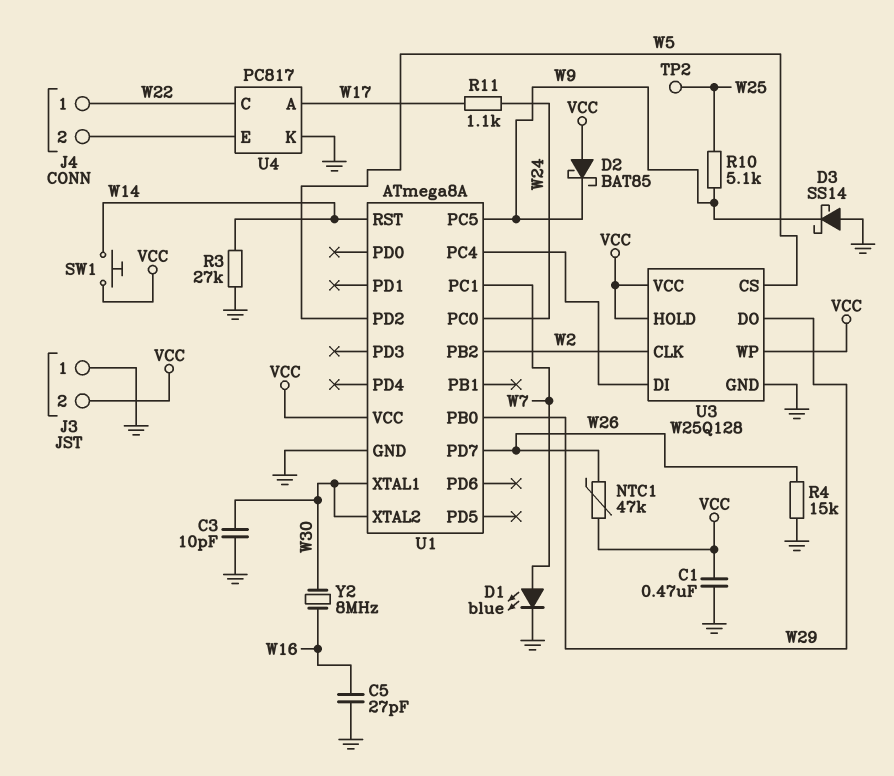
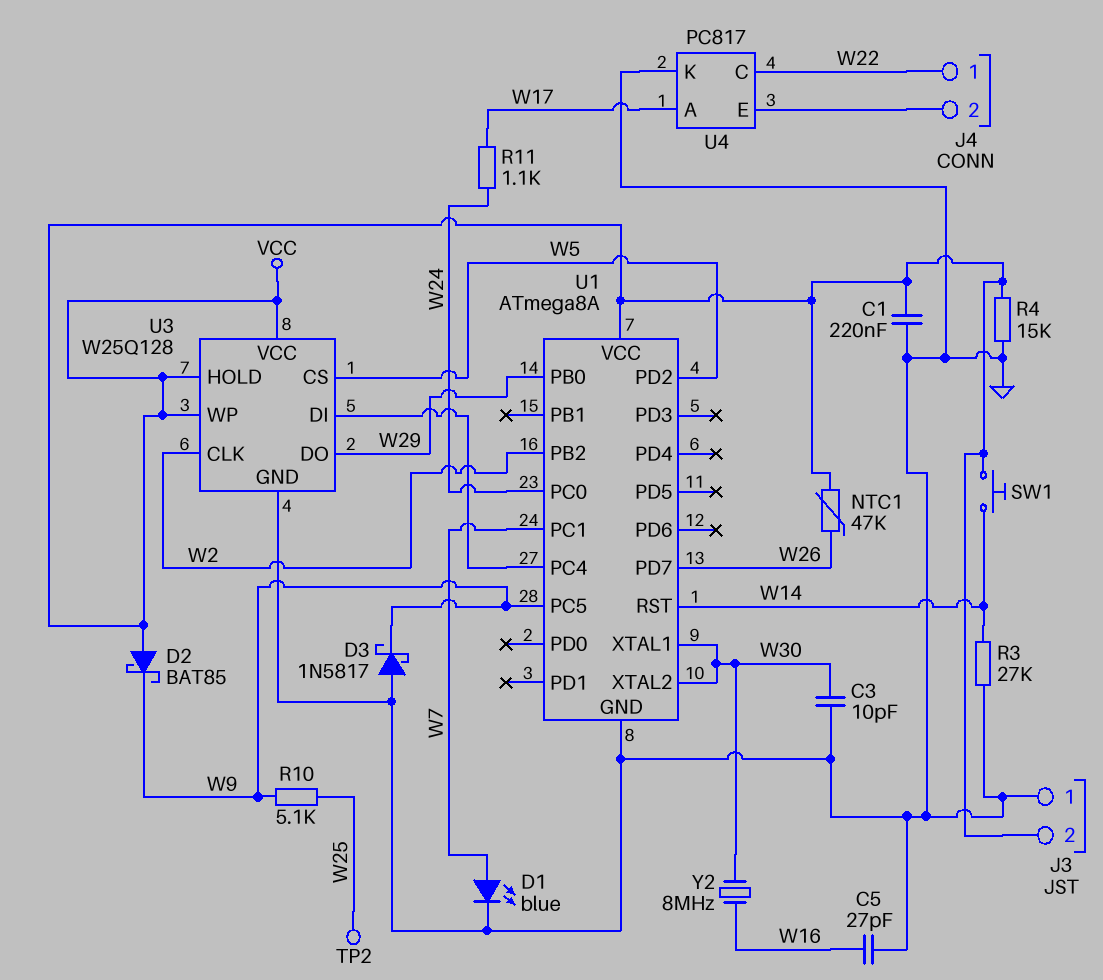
C1: 470nF (GND, VCC) -> 220nF (GND, VCC)
D3: schottky SS14 (A GND, K W9) -> schottky 1N5817 (A GND, K W9)
R4: 15k (GND, W26) -> 15k (GND, VCC)

